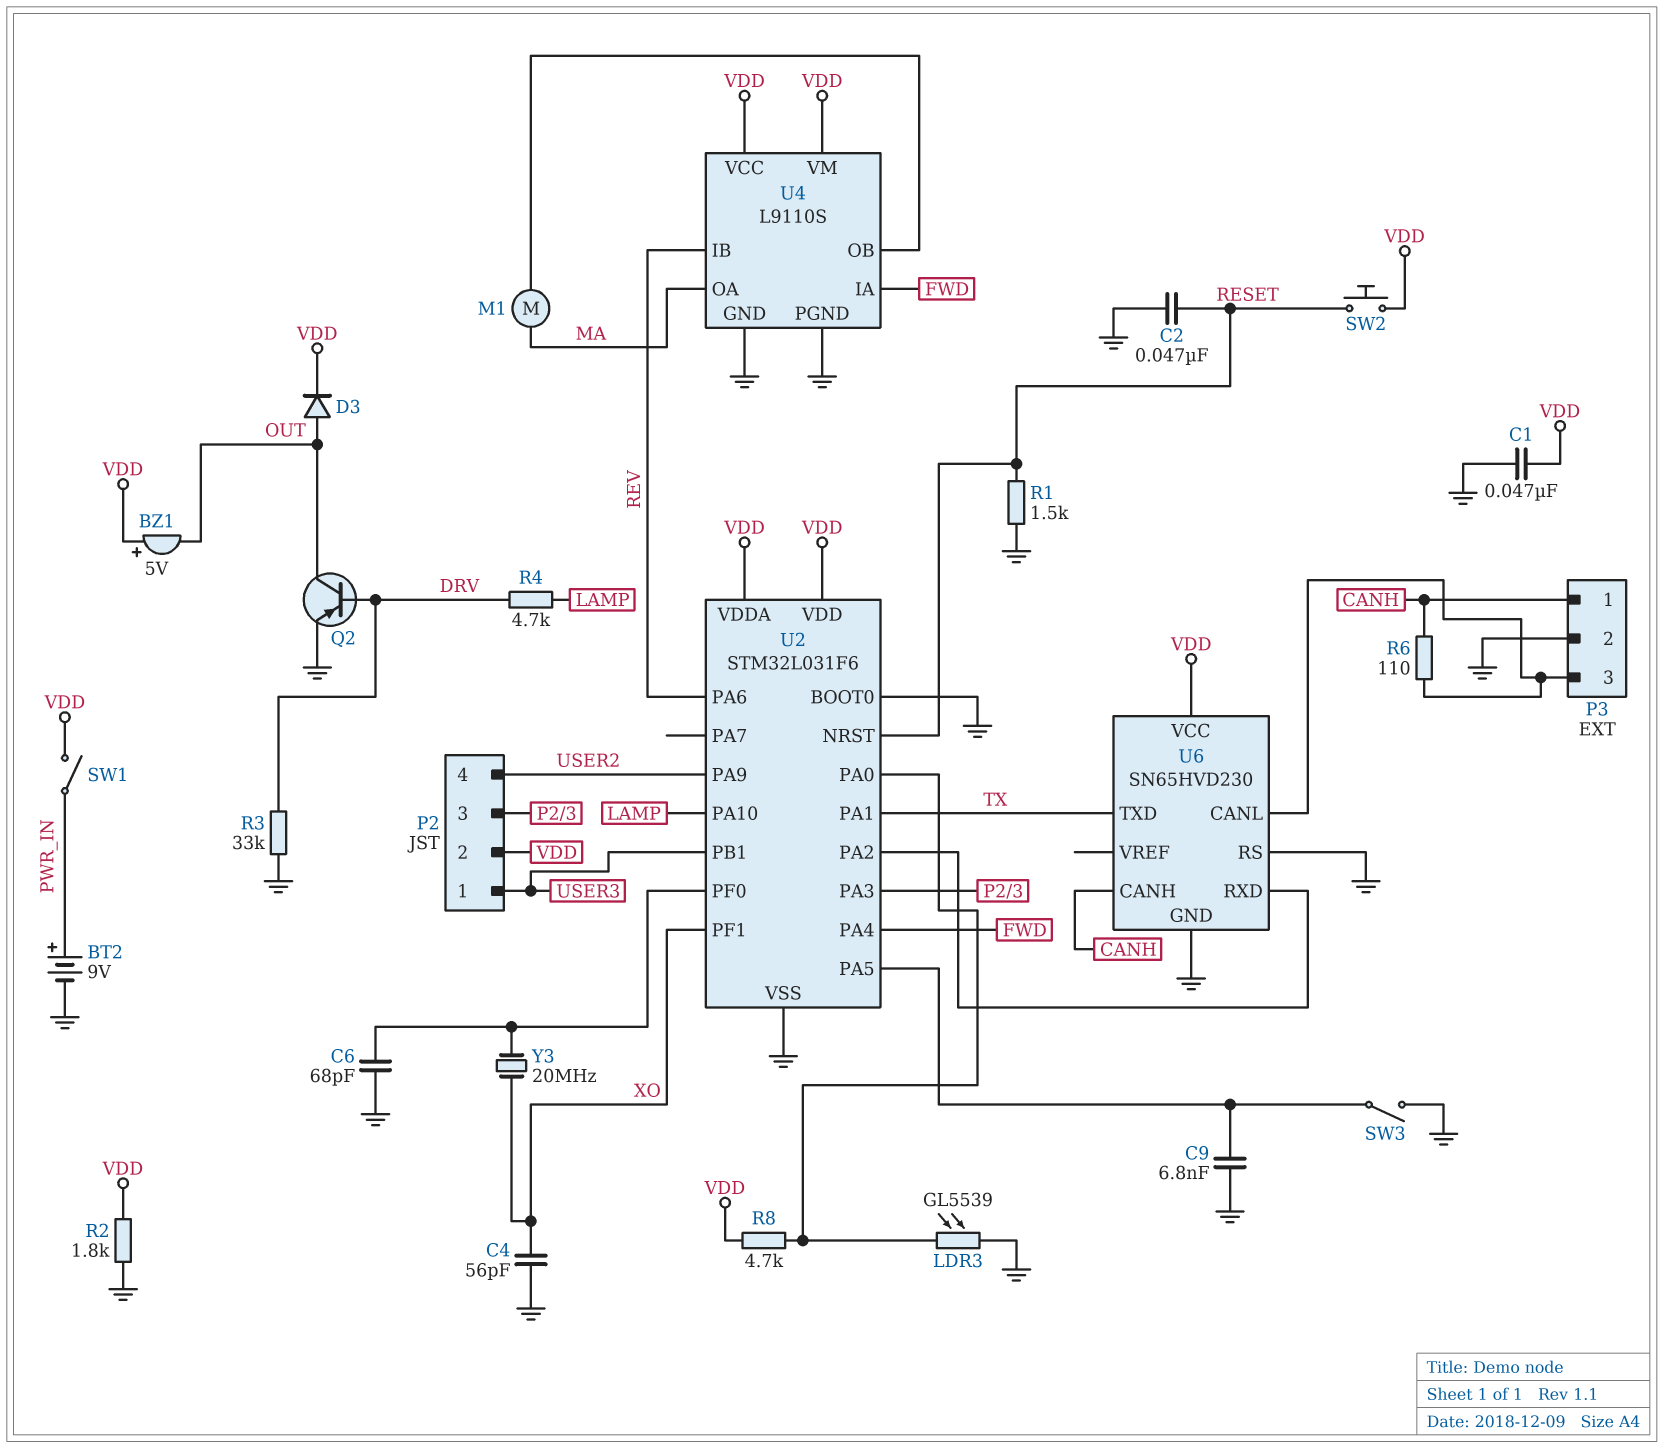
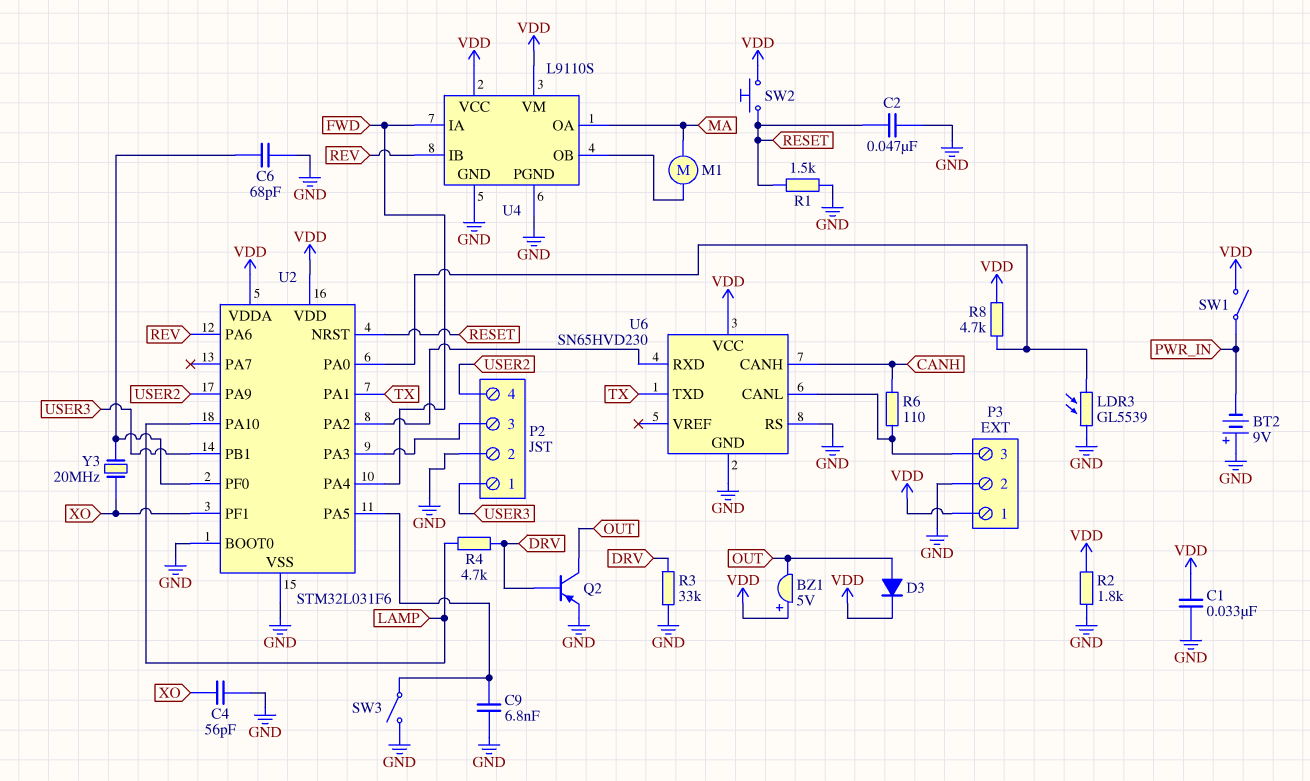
BT2: 9V (plus PWR_IN, minus GND) -> 9V (plus GND, minus PWR_IN)
C1: 47nF (GND, VDD) -> 33nF (GND, VDD)
P2 pin 2: VDD -> GND
P3 pin 1: CANH -> VDD

